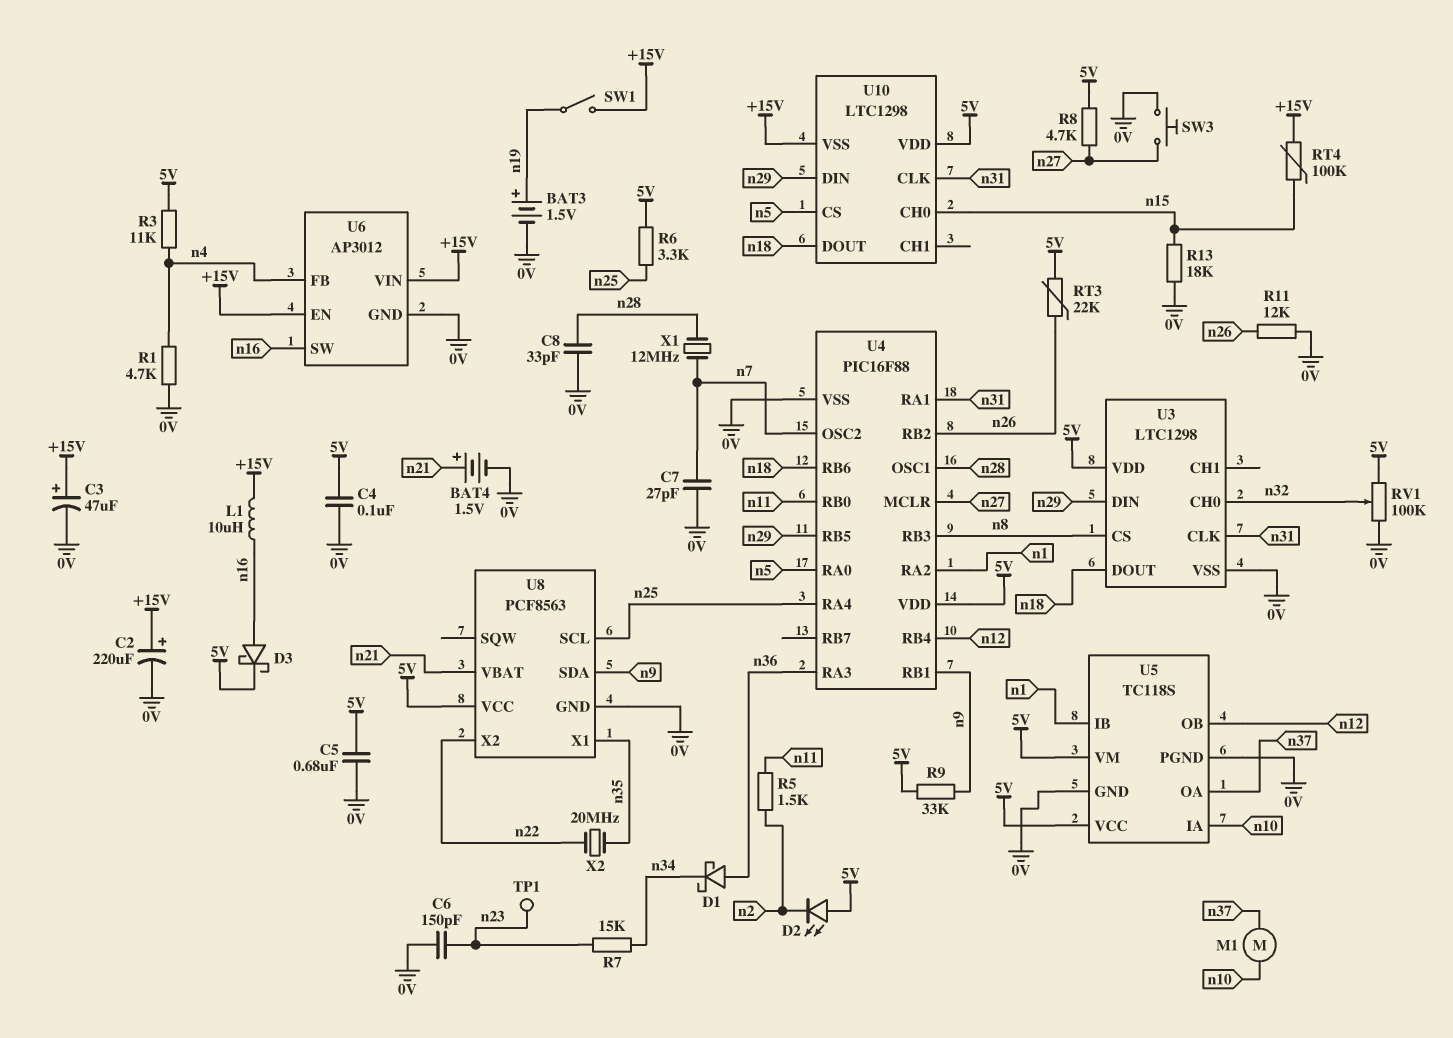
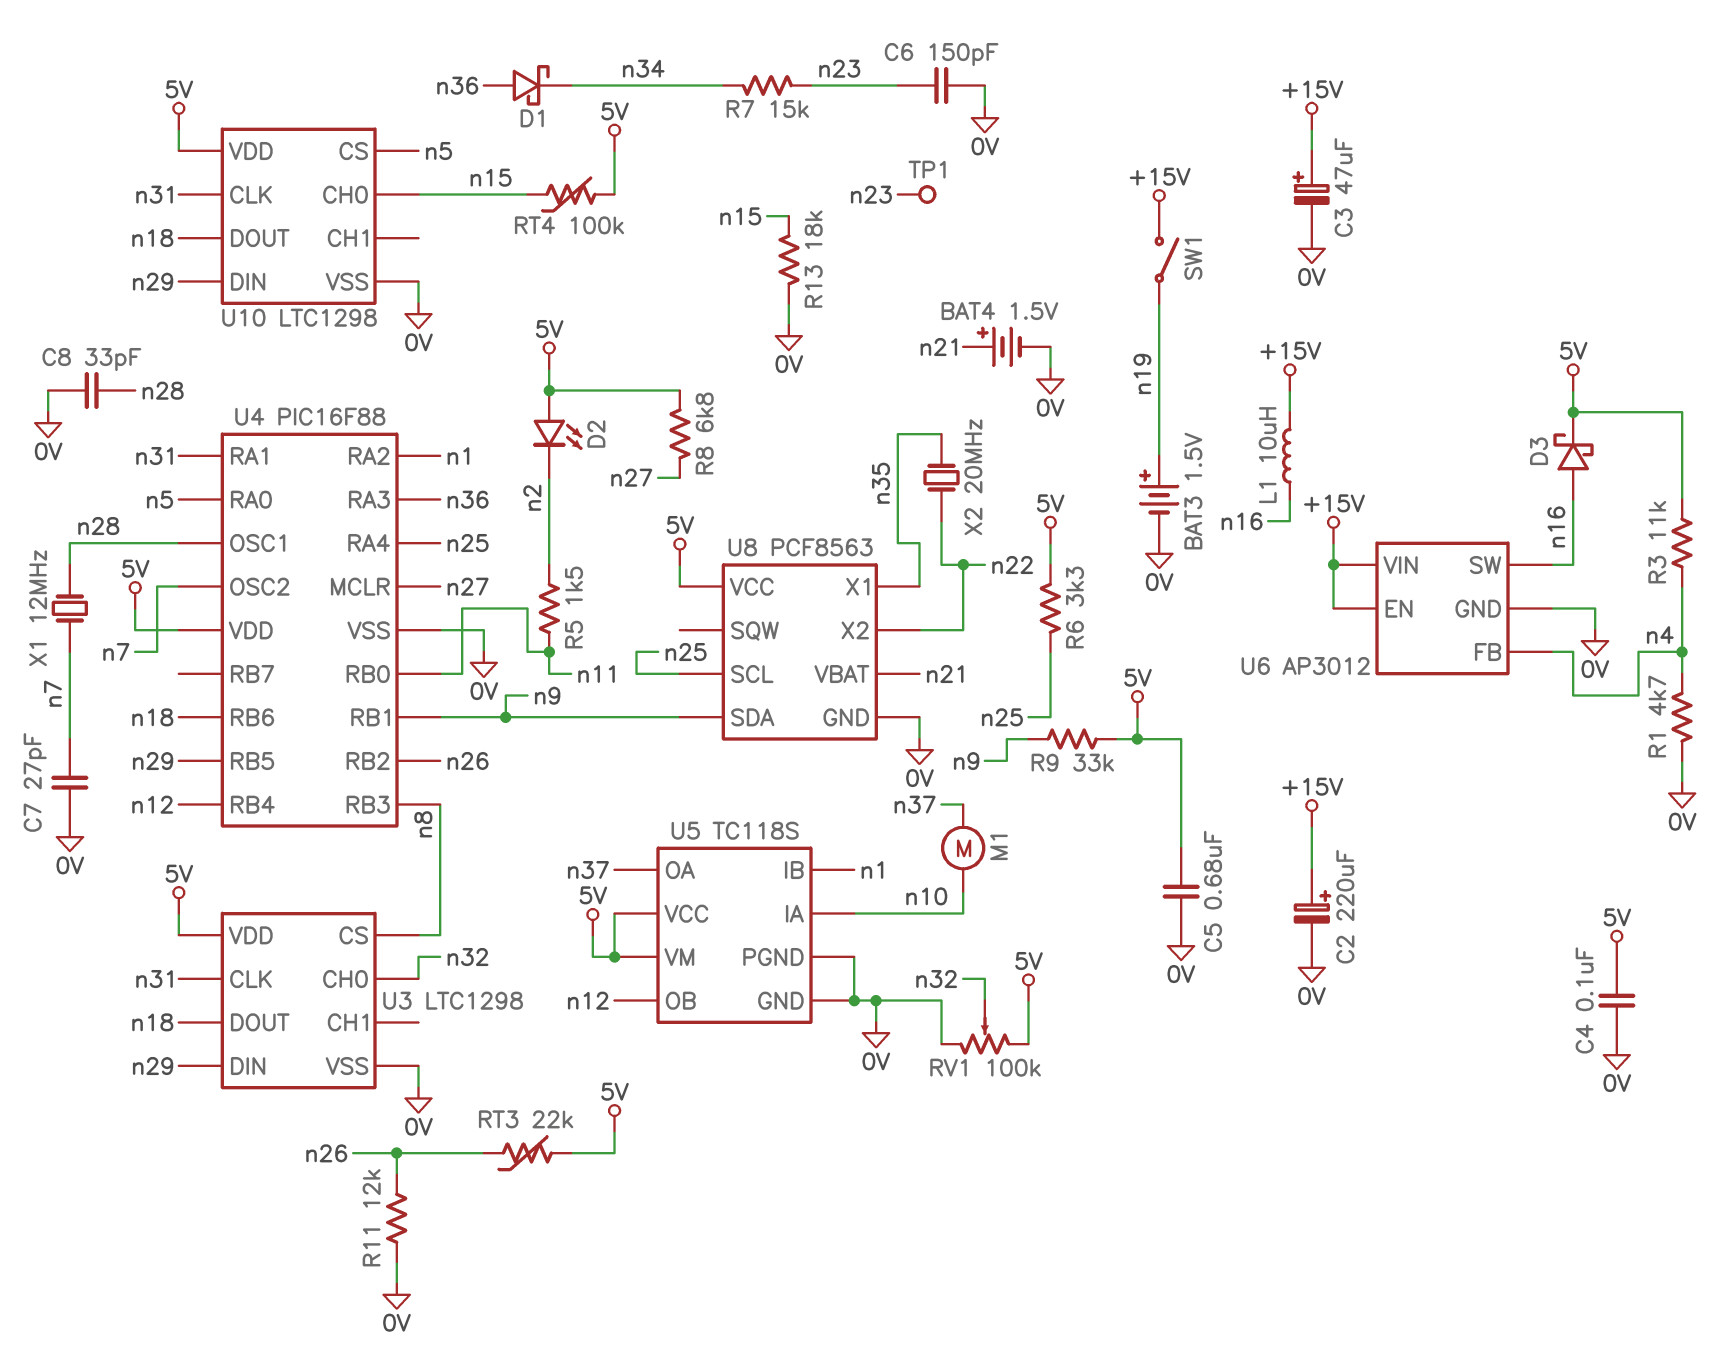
R8: 4.7k (5V, n27) -> 6.8k (5V, n27)
RT4: 100k (+15V, n15) -> 100k (5V, n15)
SW3: button (0V, n27) -> none
U10 pin VSS: +15V -> 0V

